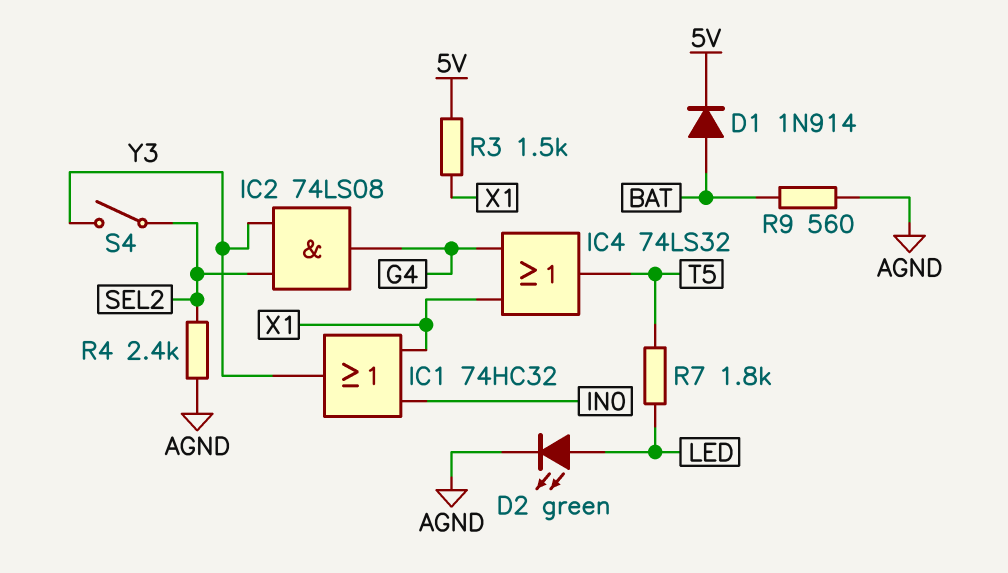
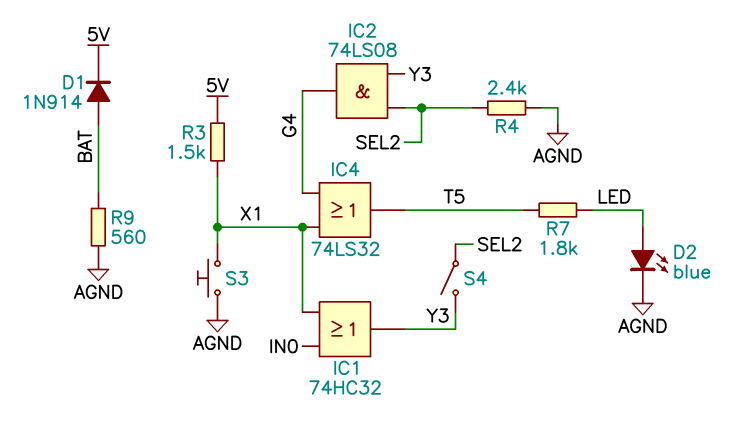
D2: LED green (A LED, K AGND) -> LED blue (A LED, K AGND)
S3: none -> button (AGND, X1)

